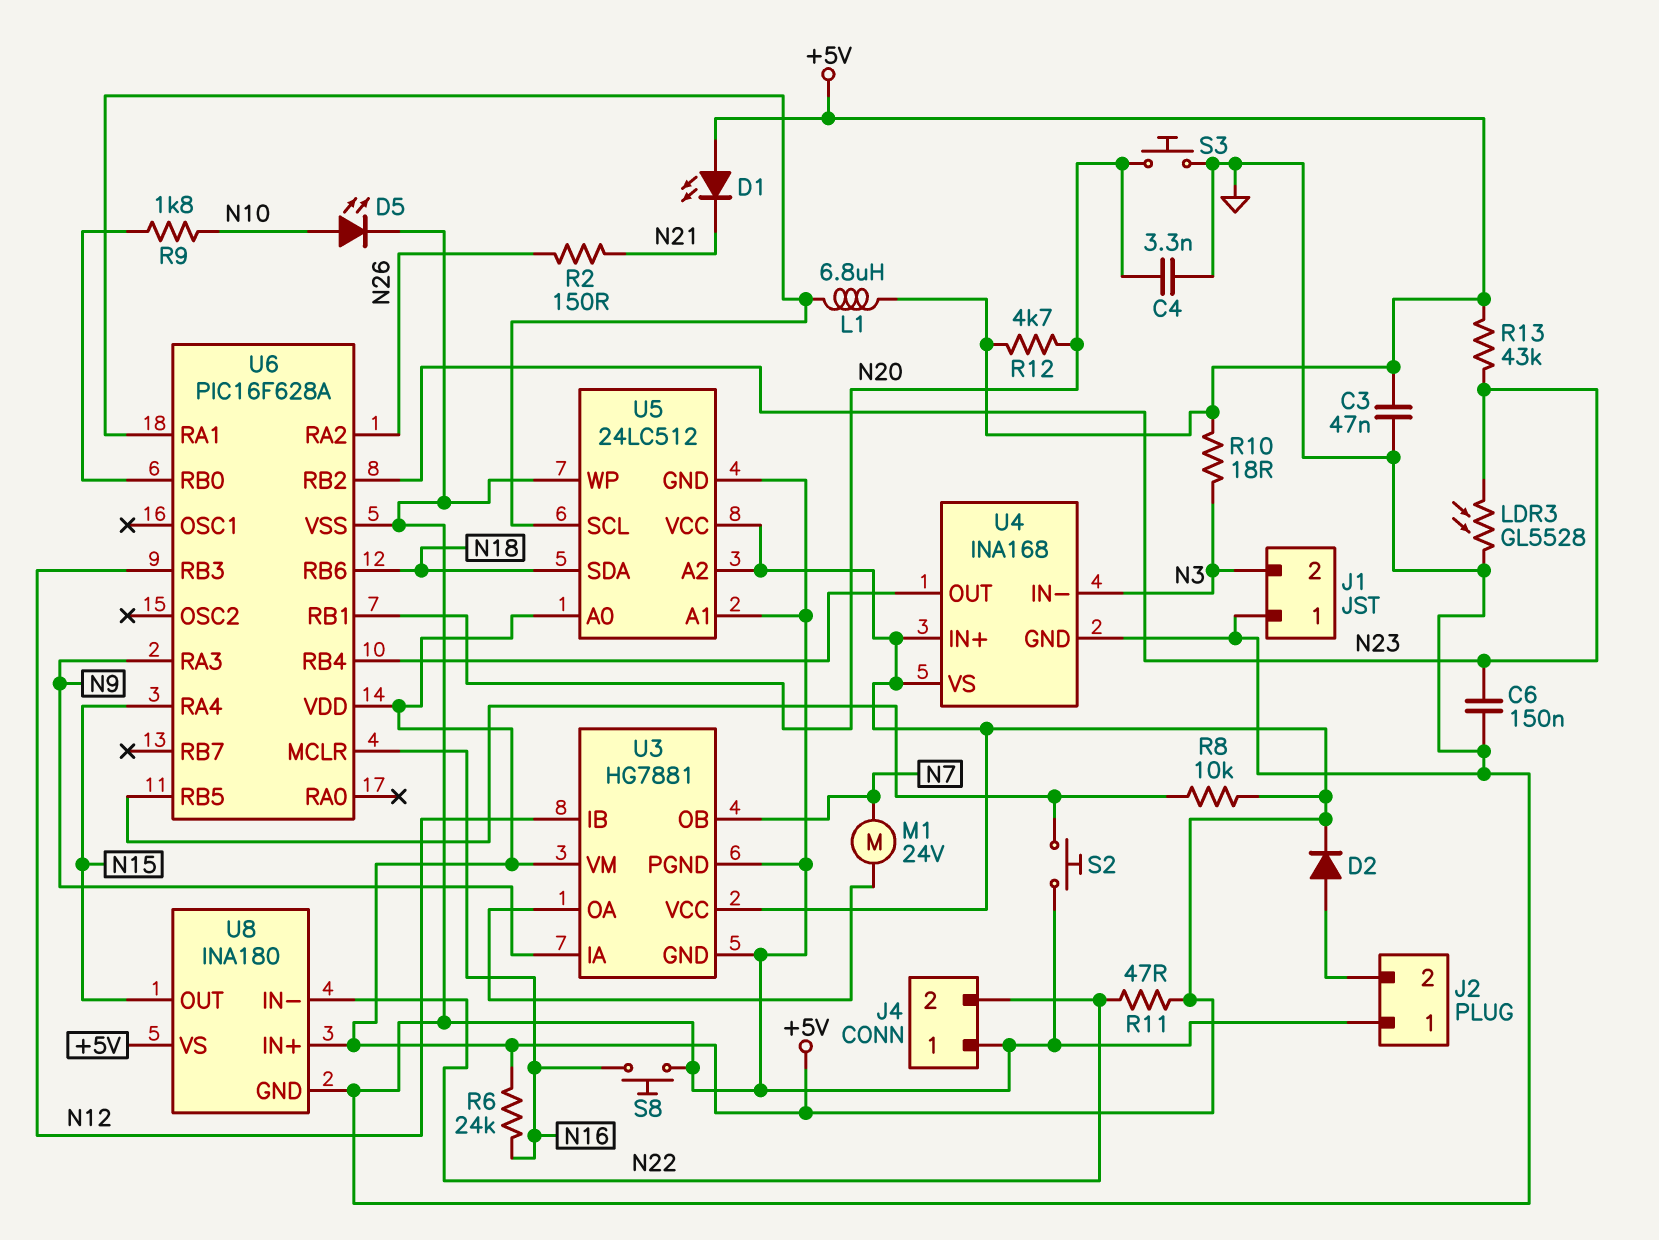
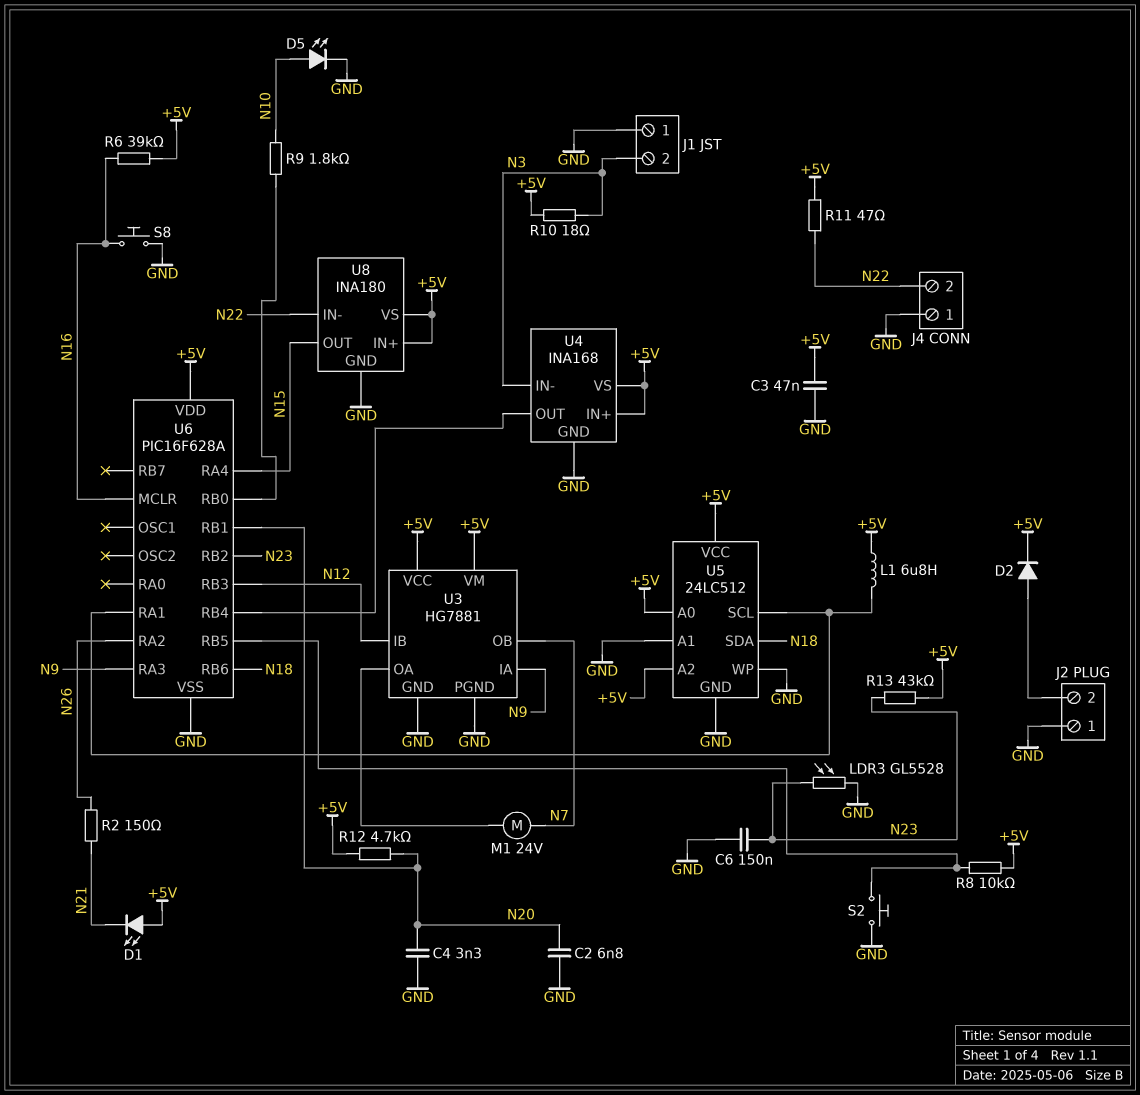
C2: none -> 6.8nF (GND, N20)
R6: 24k (+5V, N16) -> 39k (+5V, N16)
S3: button (GND, N20) -> none

